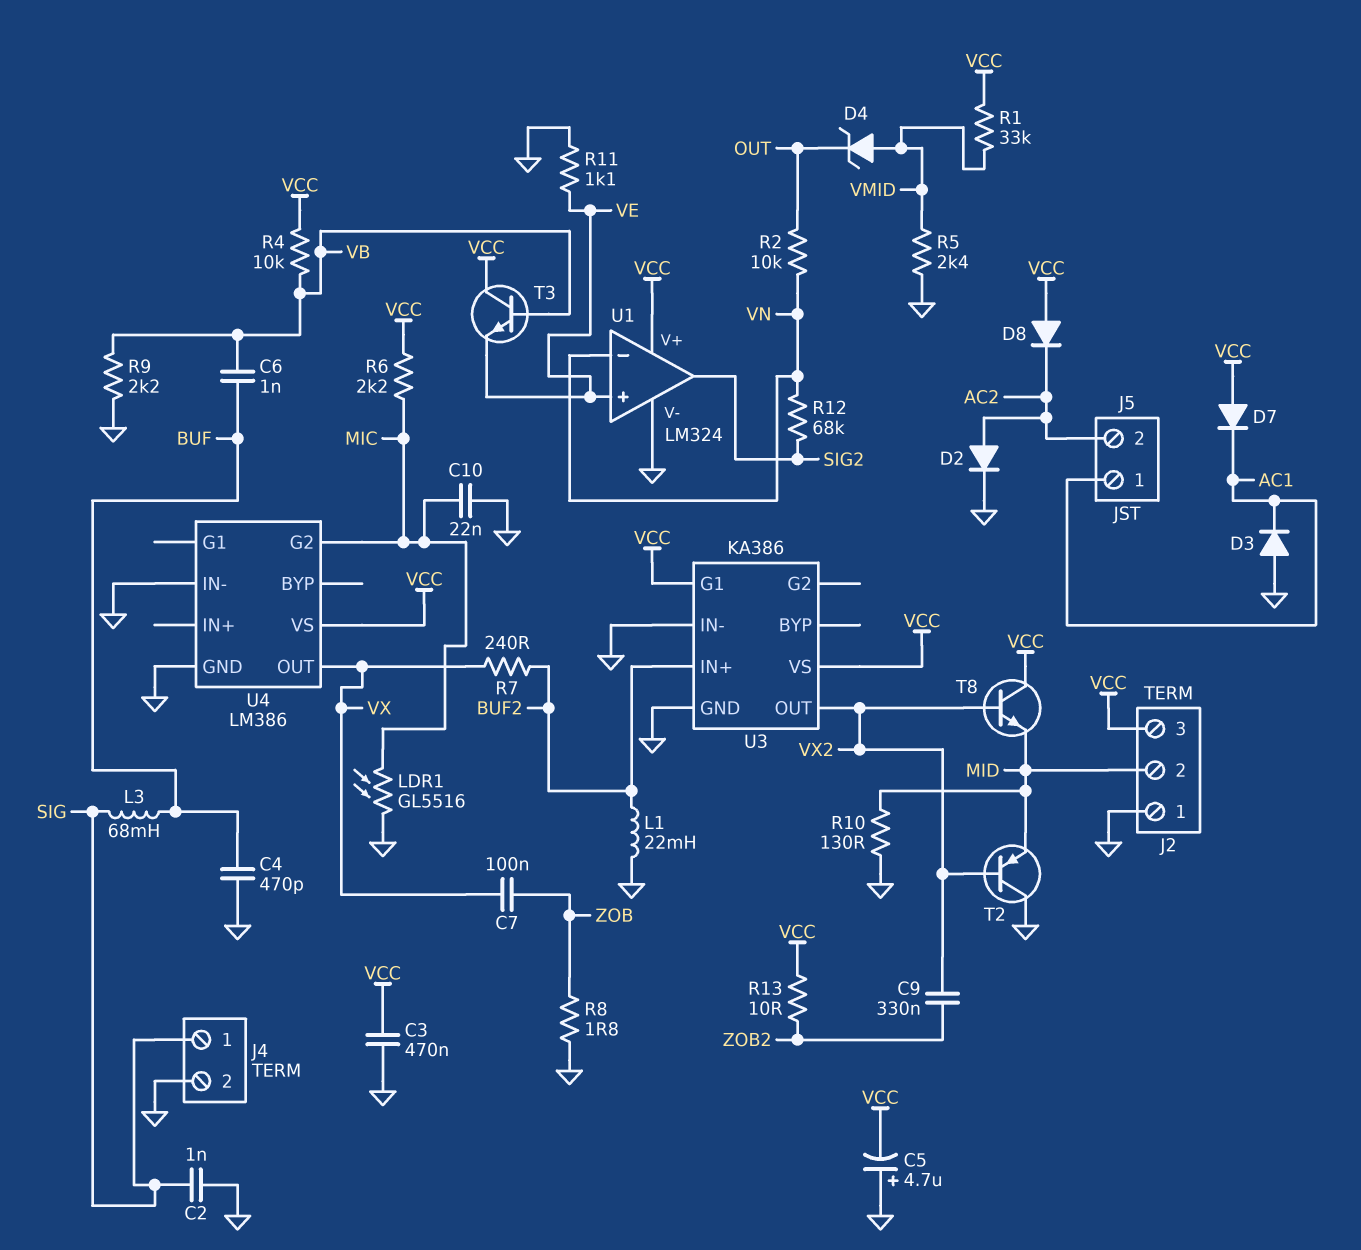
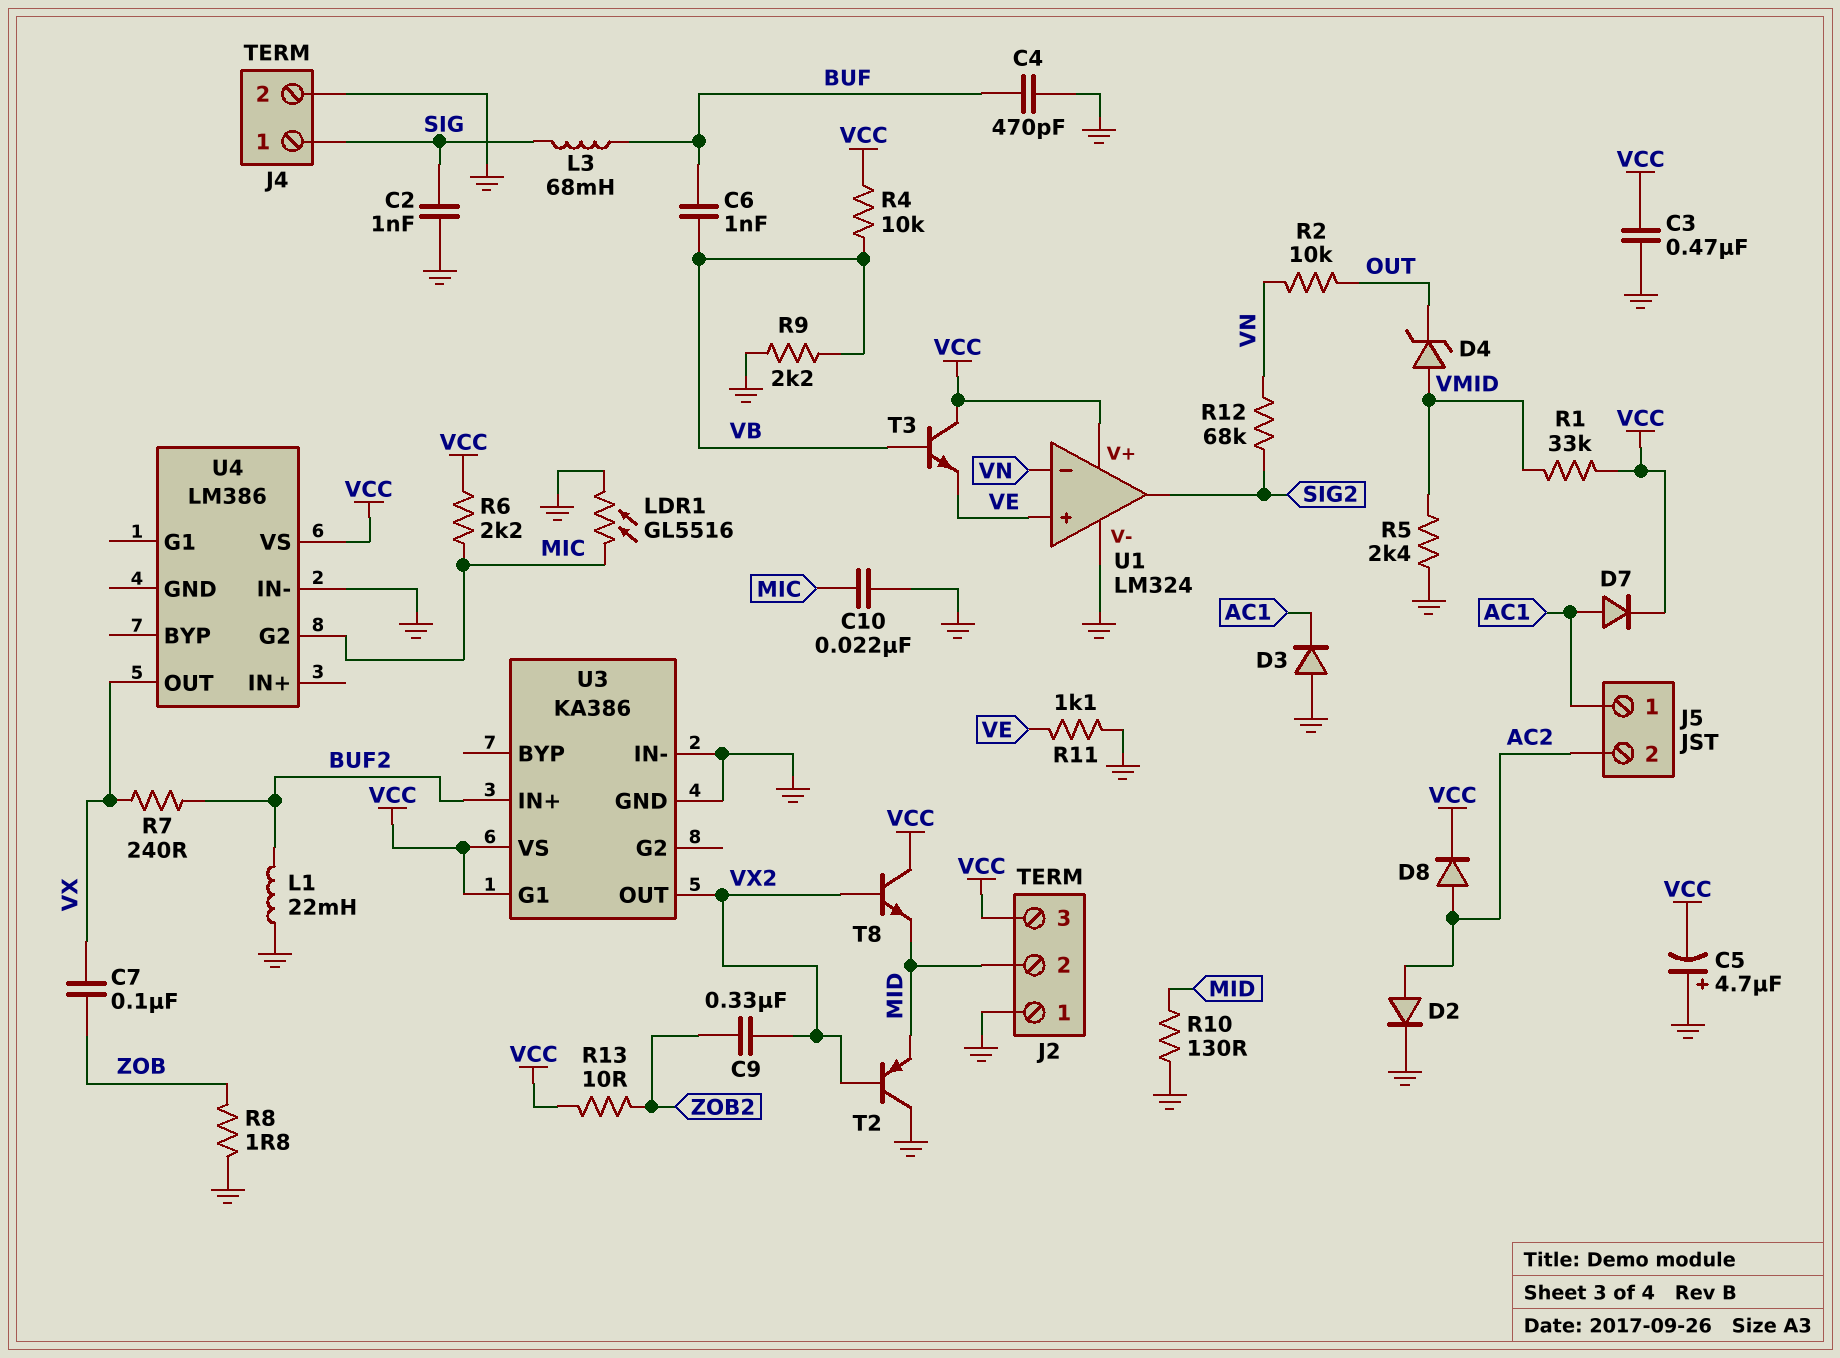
D7: diode (A VCC, K AC1) -> diode (A AC1, K VCC)
D8: diode (A VCC, K AC2) -> diode (A AC2, K VCC)
U4 pin GND: GND -> none

